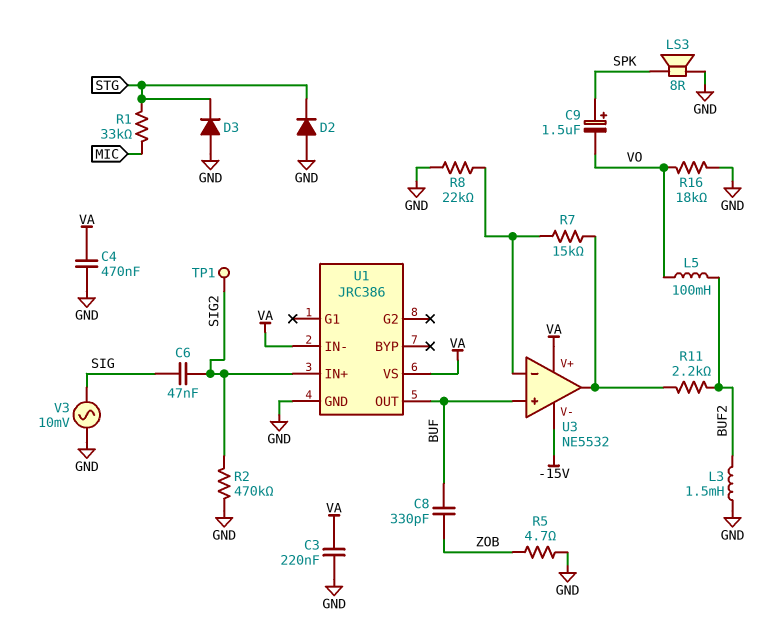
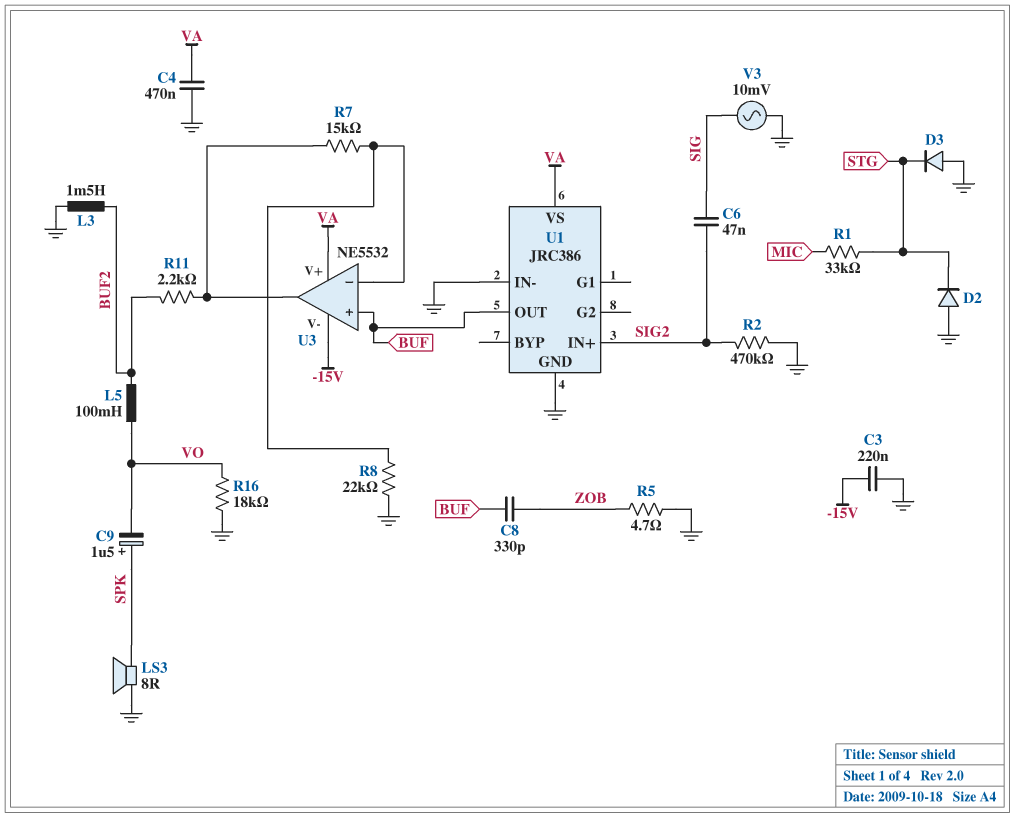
C3: 220nF (GND, VA) -> 220nF (-15V, GND)
TP1: test point (SIG2) -> none
U1 pin IN-: VA -> GND

